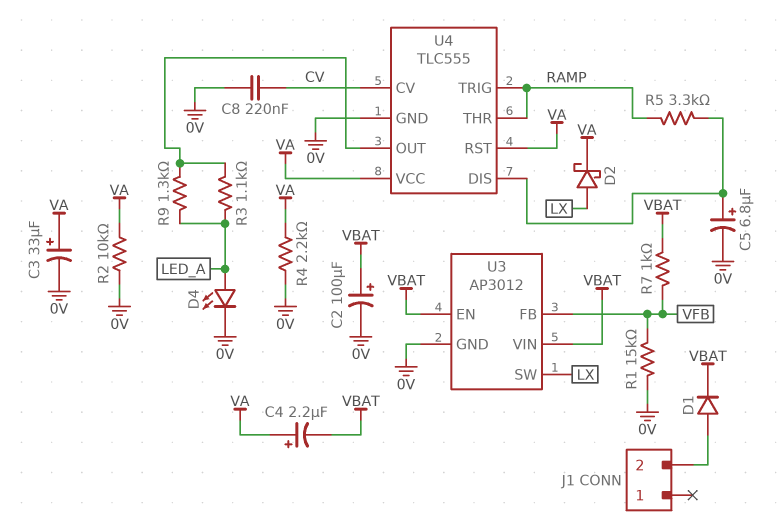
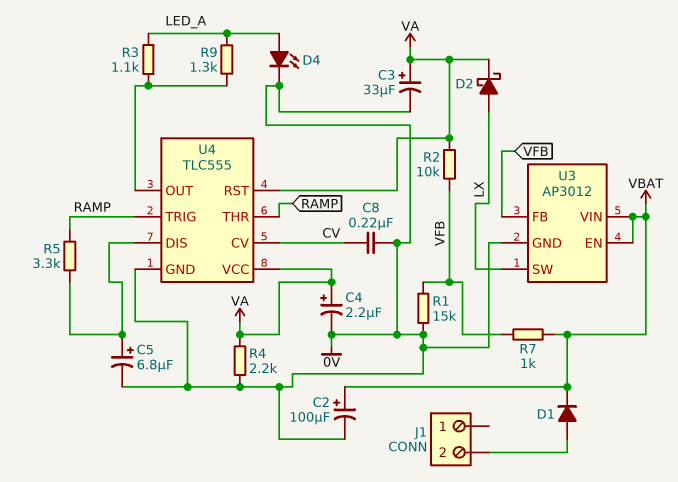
C4: 2.2uF (plus VA, minus VBAT) -> 2.2uF (plus VA, minus 0V)
R2: 10k (0V, VA) -> 10k (VA, VFB)

